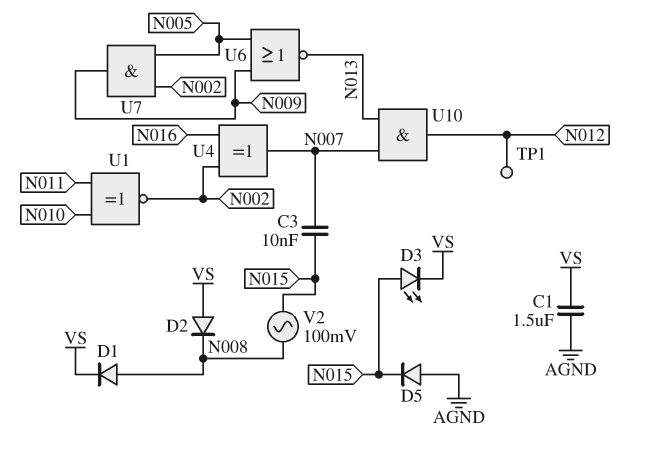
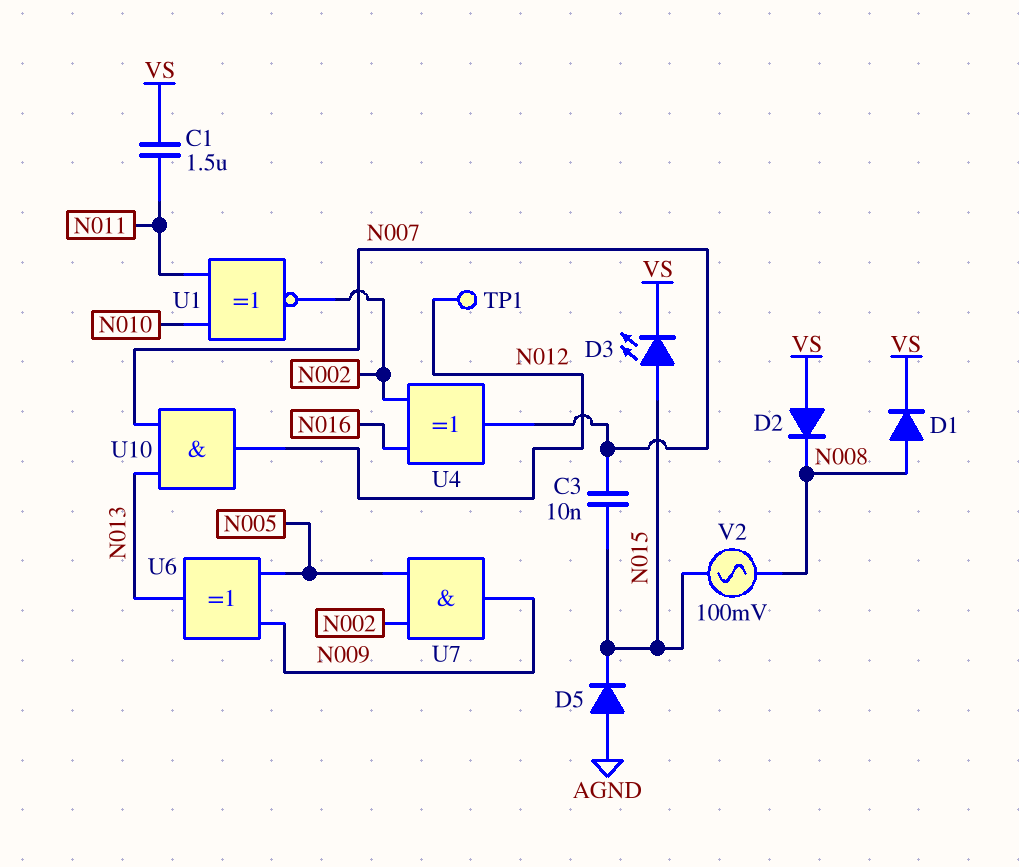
C1: 1.5uF (AGND, VS) -> 1.5uF (N011, VS)
U6: NOR (in N005, in N009, out N013) -> XOR (in N005, in N009, out N013)

